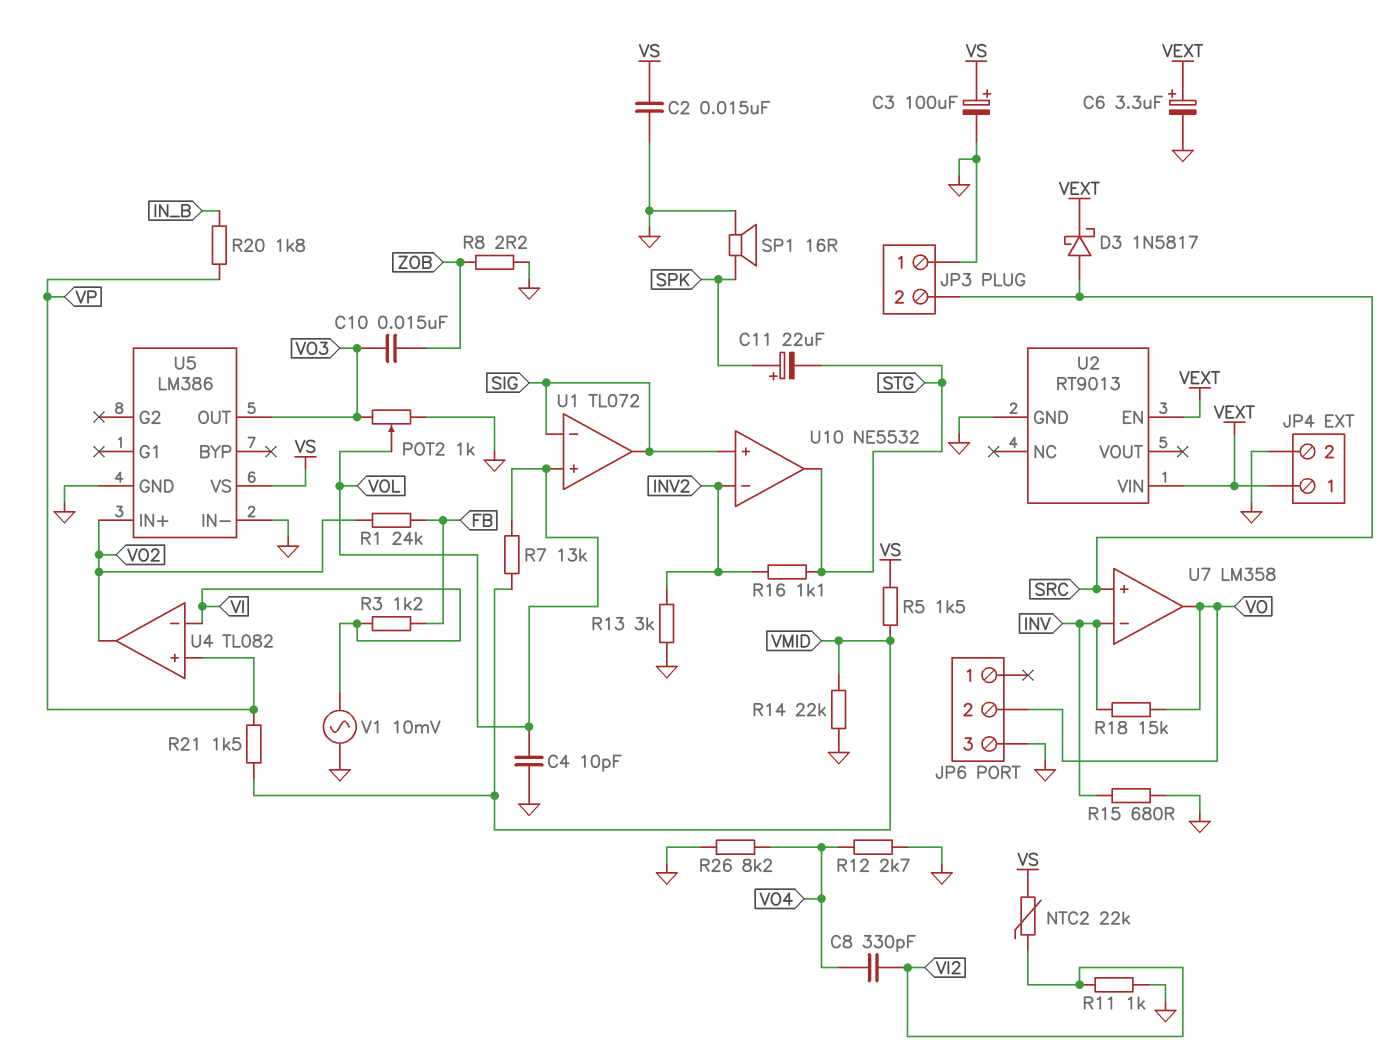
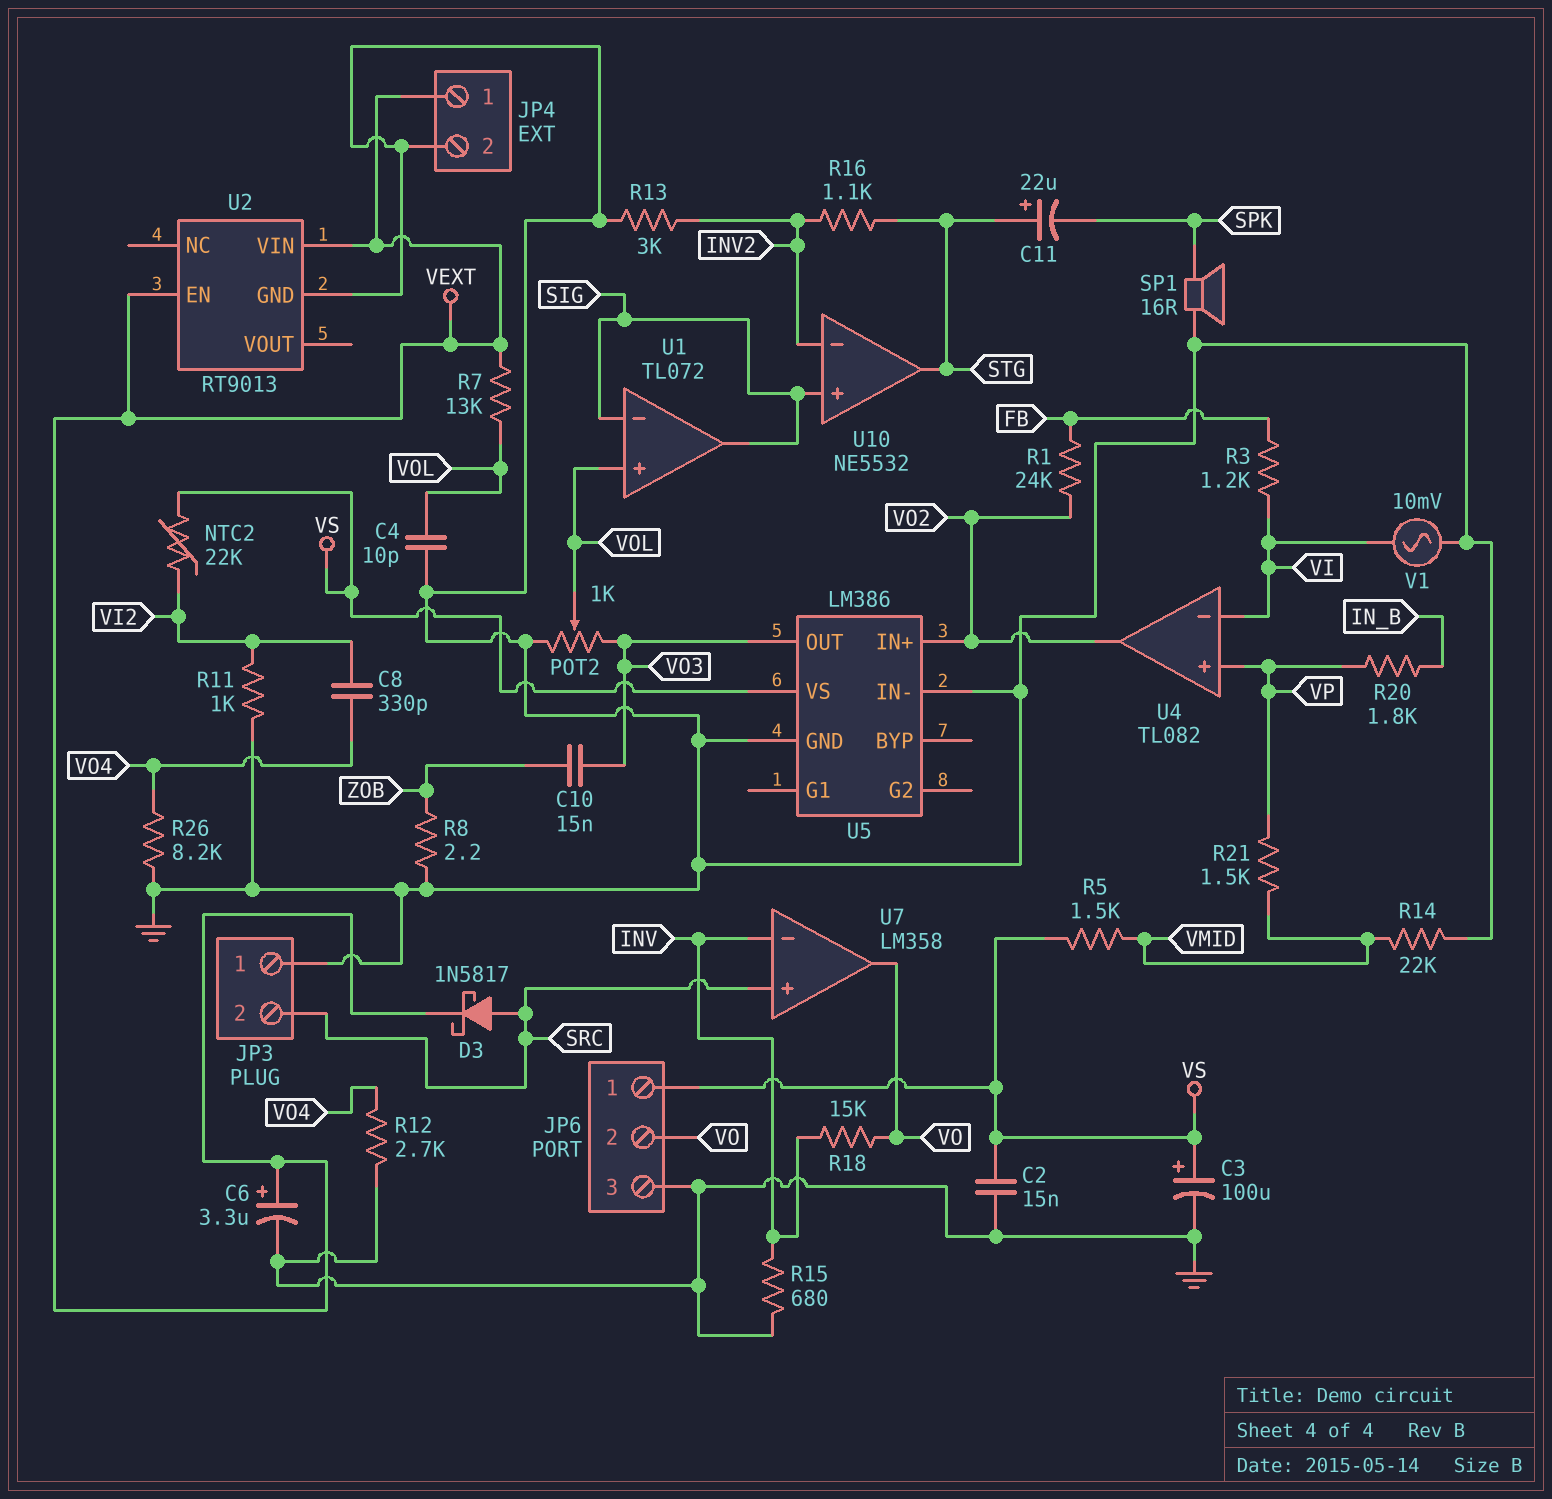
C11: 22uF (plus SPK, minus STG) -> 22uF (plus STG, minus SPK)
JP6 pin 1: none -> VS
R7: 13k (VMID, VOL) -> 13k (VEXT, VOL)

